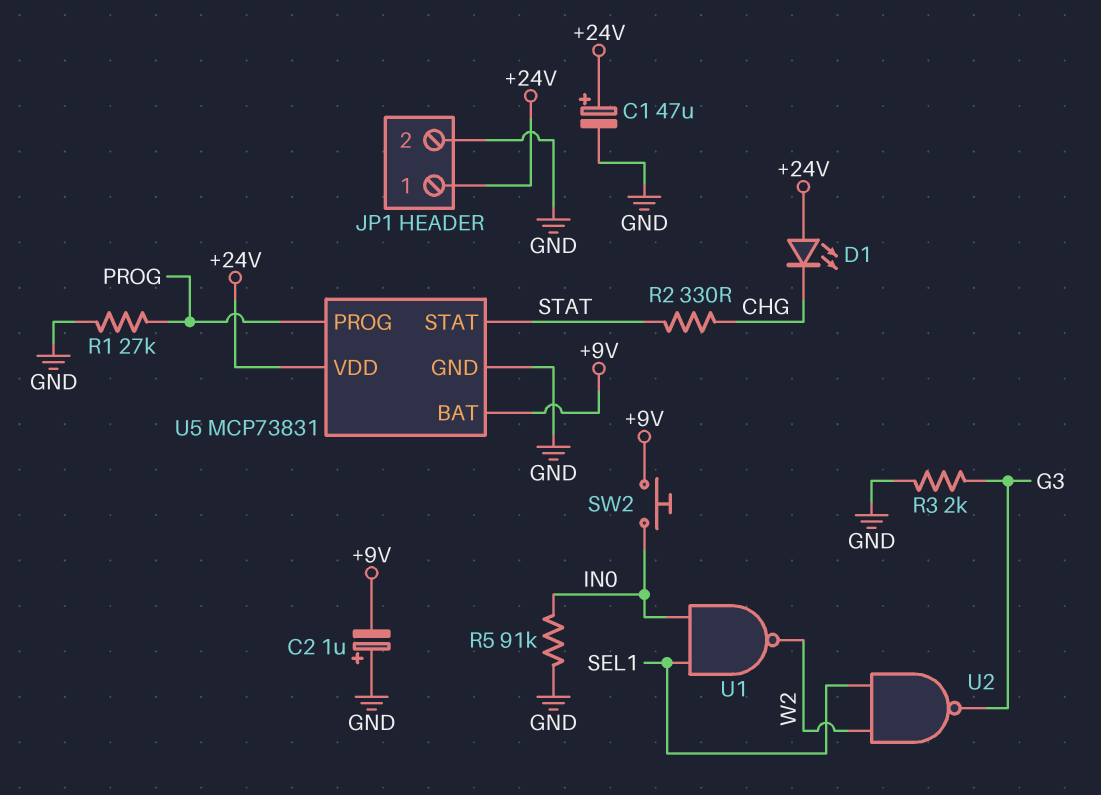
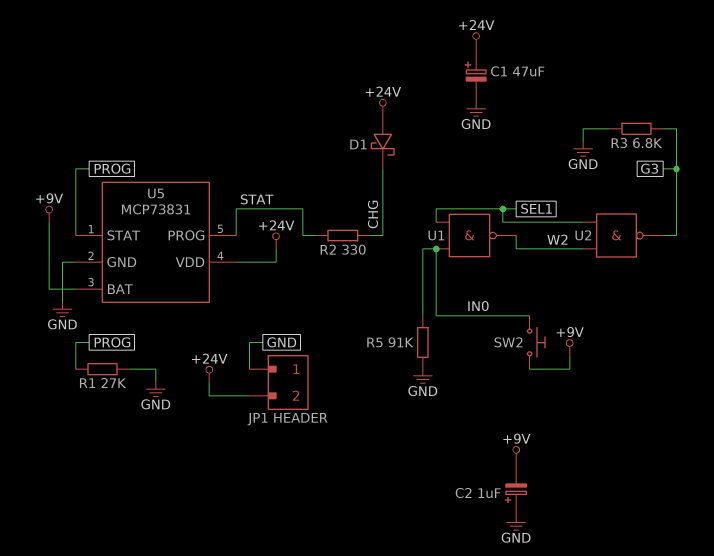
D1: LED (A +24V, K CHG) -> schottky (A +24V, K CHG)
JP1 pin 1: +24V -> GND
JP1 pin 2: GND -> +24V
R3: 2k (G3, GND) -> 6.8k (G3, GND)
U5 pin PROG: PROG -> STAT
U5 pin STAT: STAT -> PROG

